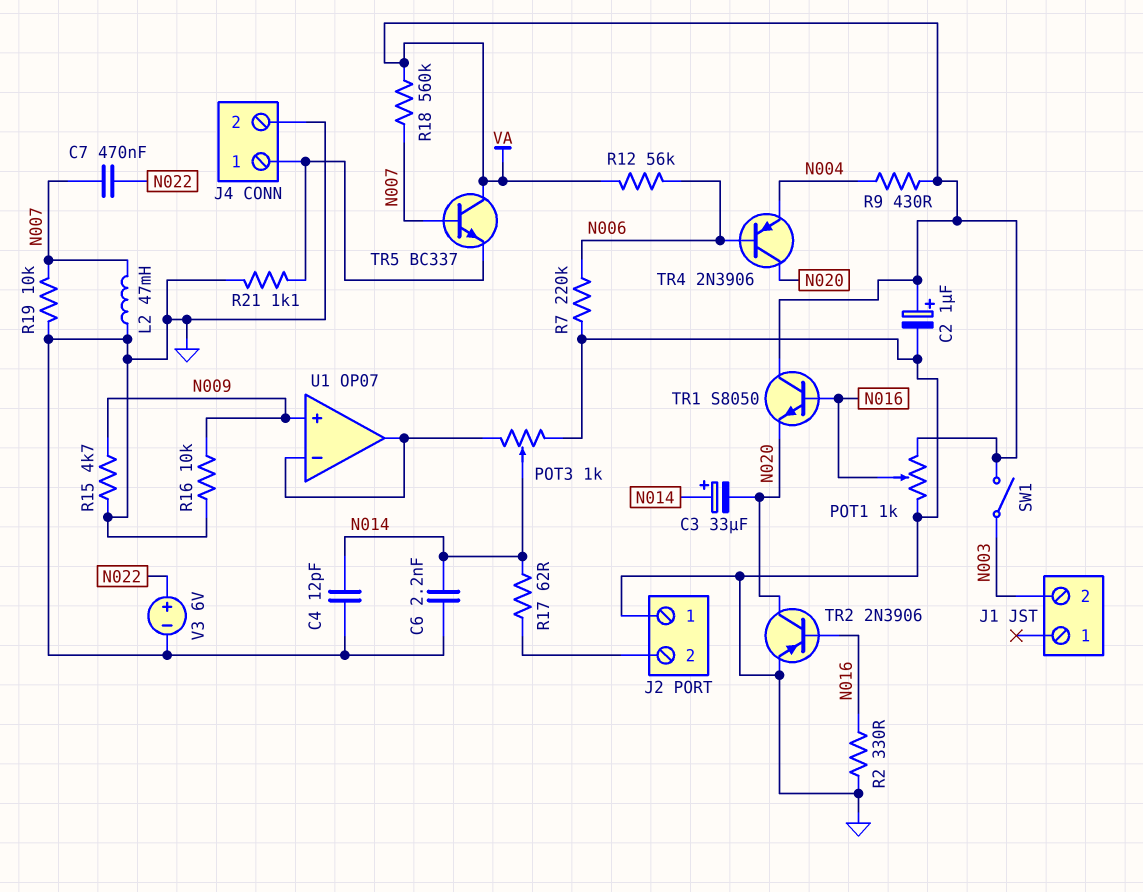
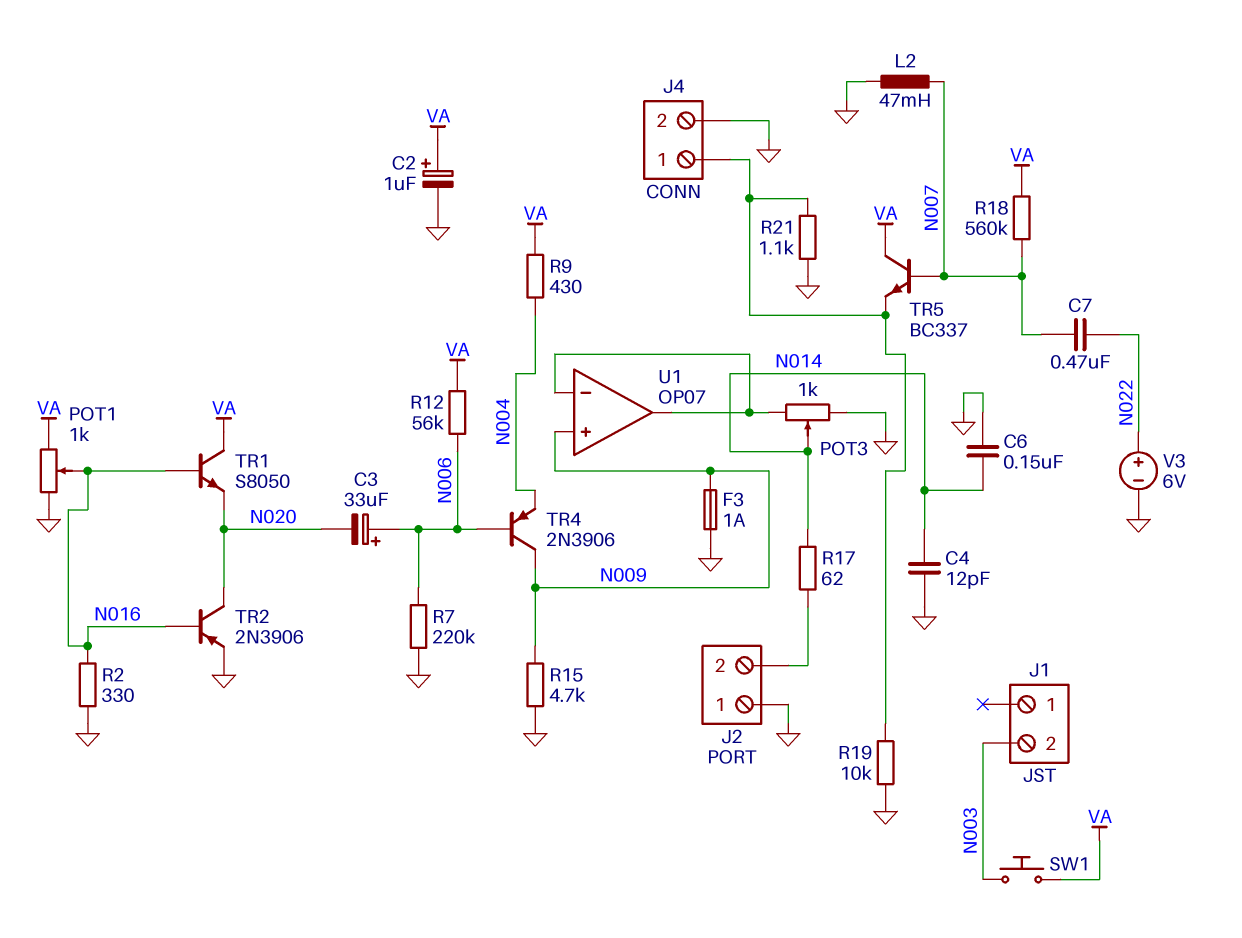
C3: 33uF (plus N014, minus N020) -> 33uF (plus N006, minus N020)
C6: 2.2nF (GND, N014) -> 150nF (GND, N014)
F3: none -> 1A (GND, N009)
R16: 10k (GND, N009) -> none
R19: 10k (GND, N007) -> 10k (GND, J4/1)
SW1: switch (N003, VA) -> button (N003, VA)
TR4: PNP 2N3906 (B N006, C N020, E N004) -> PNP 2N3906 (B N006, C N009, E N004)

